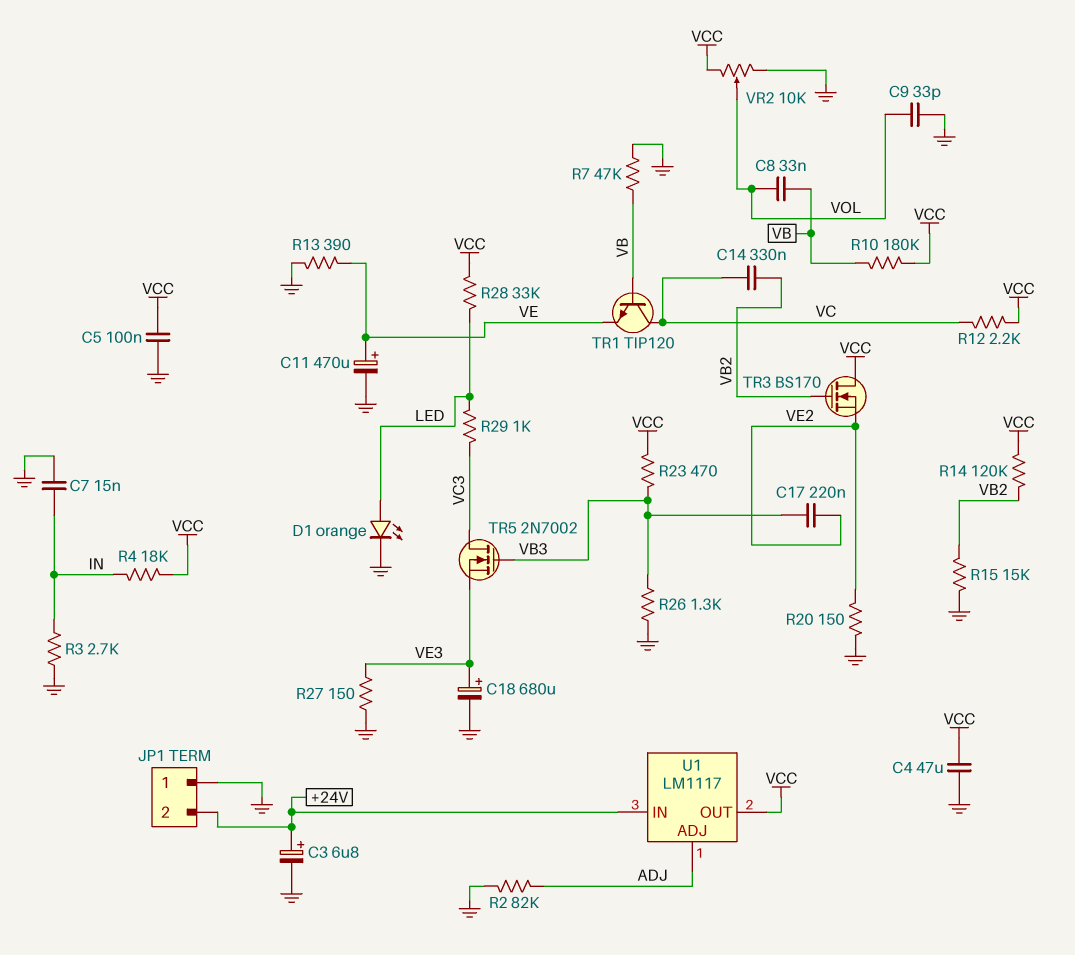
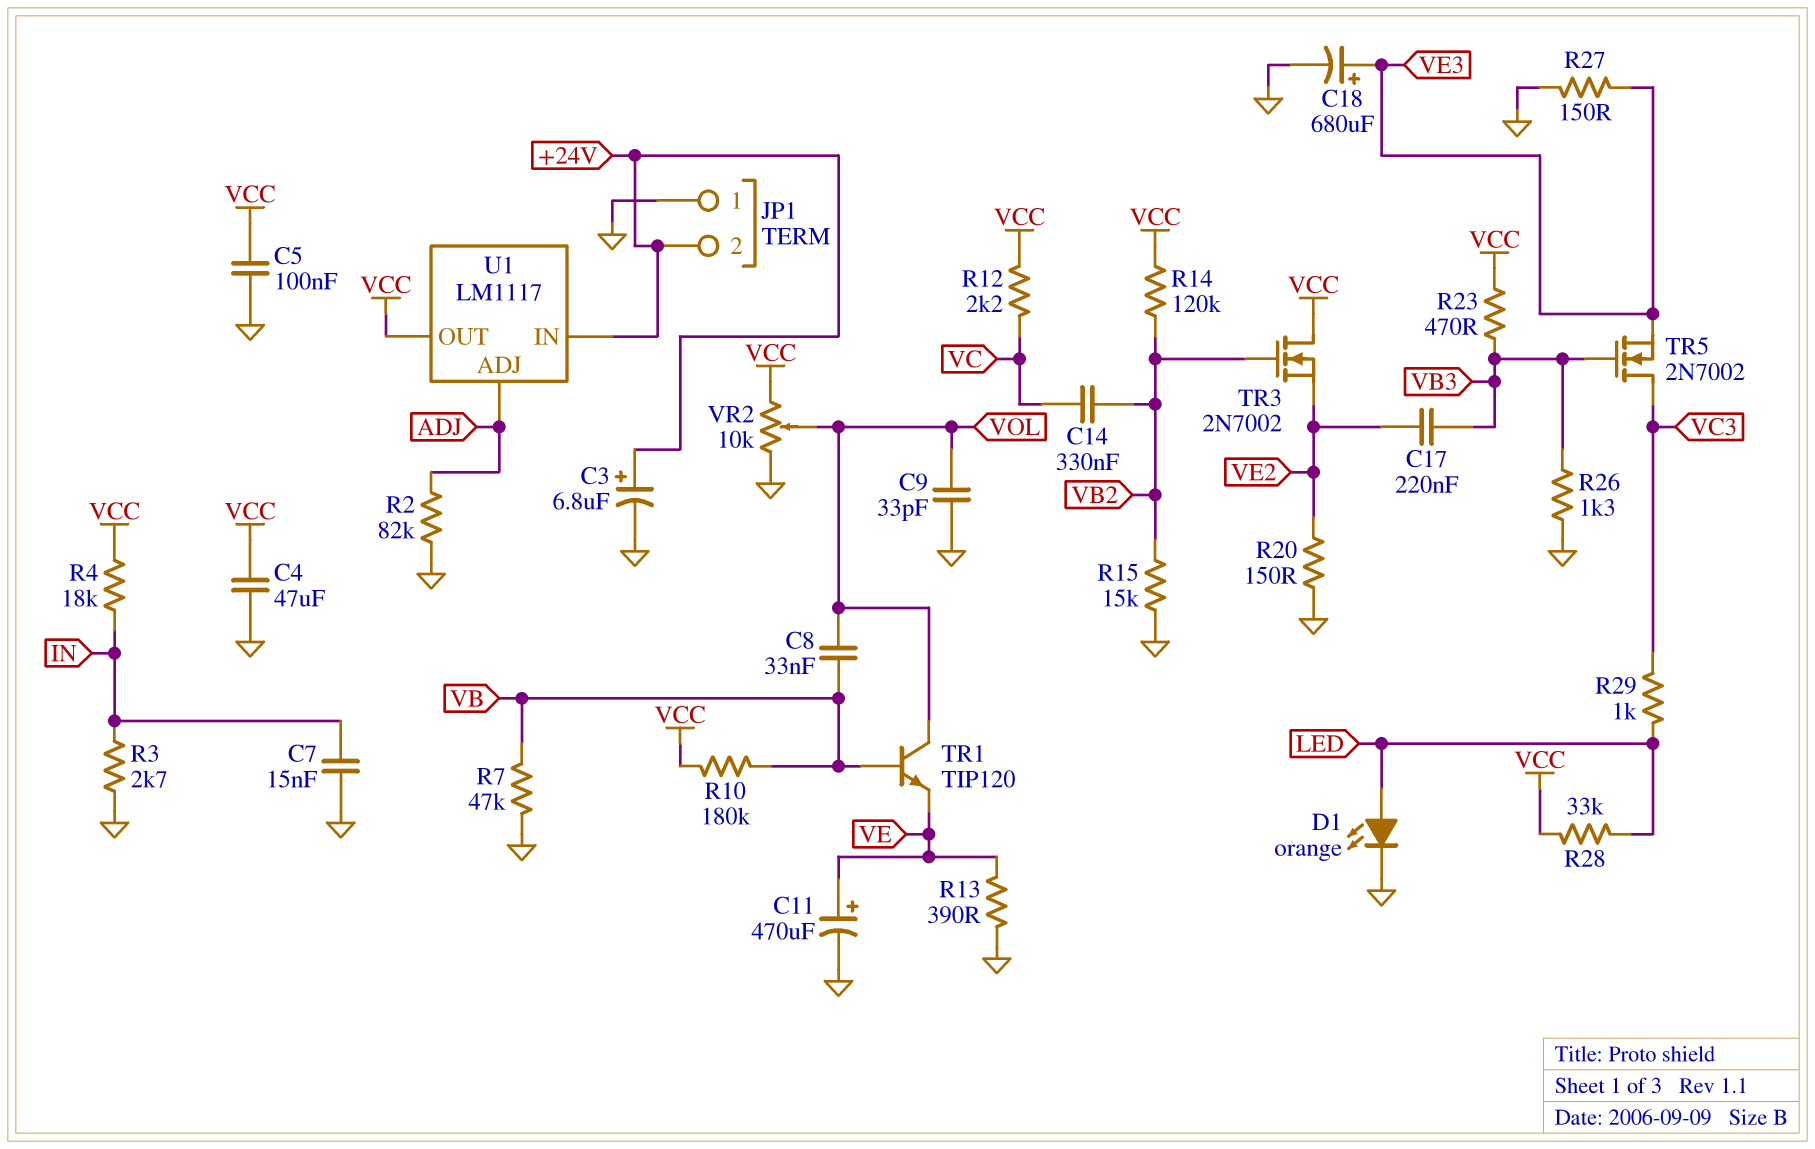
TR1: NPN TIP120 (B VB, C VC, E VE) -> NPN TIP120 (B VB, C VOL, E VE)
TR3: NMOS BS170 (G VB2, D VCC, S VE2) -> NMOS 2N7002 (G VB2, D VCC, S VE2)

